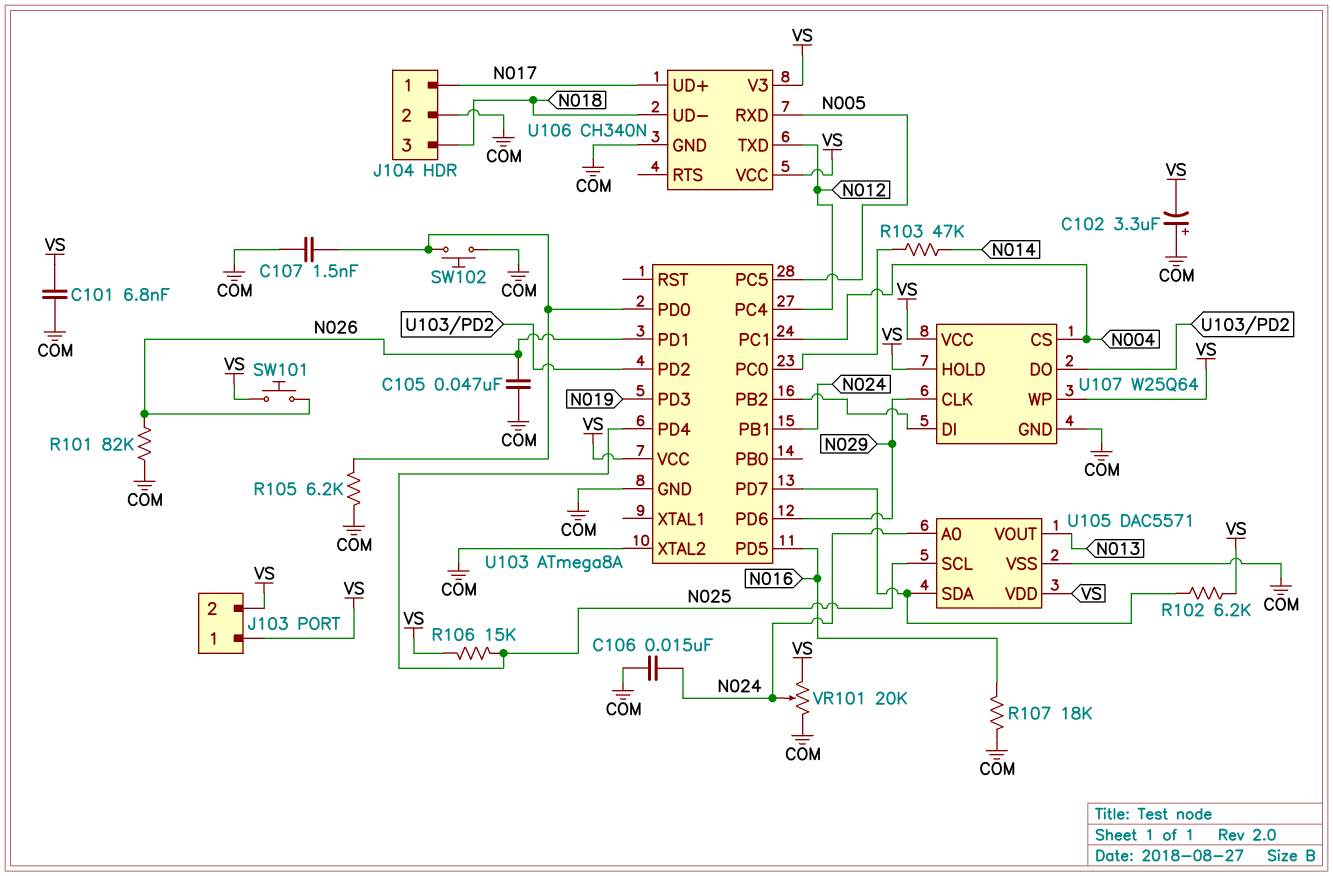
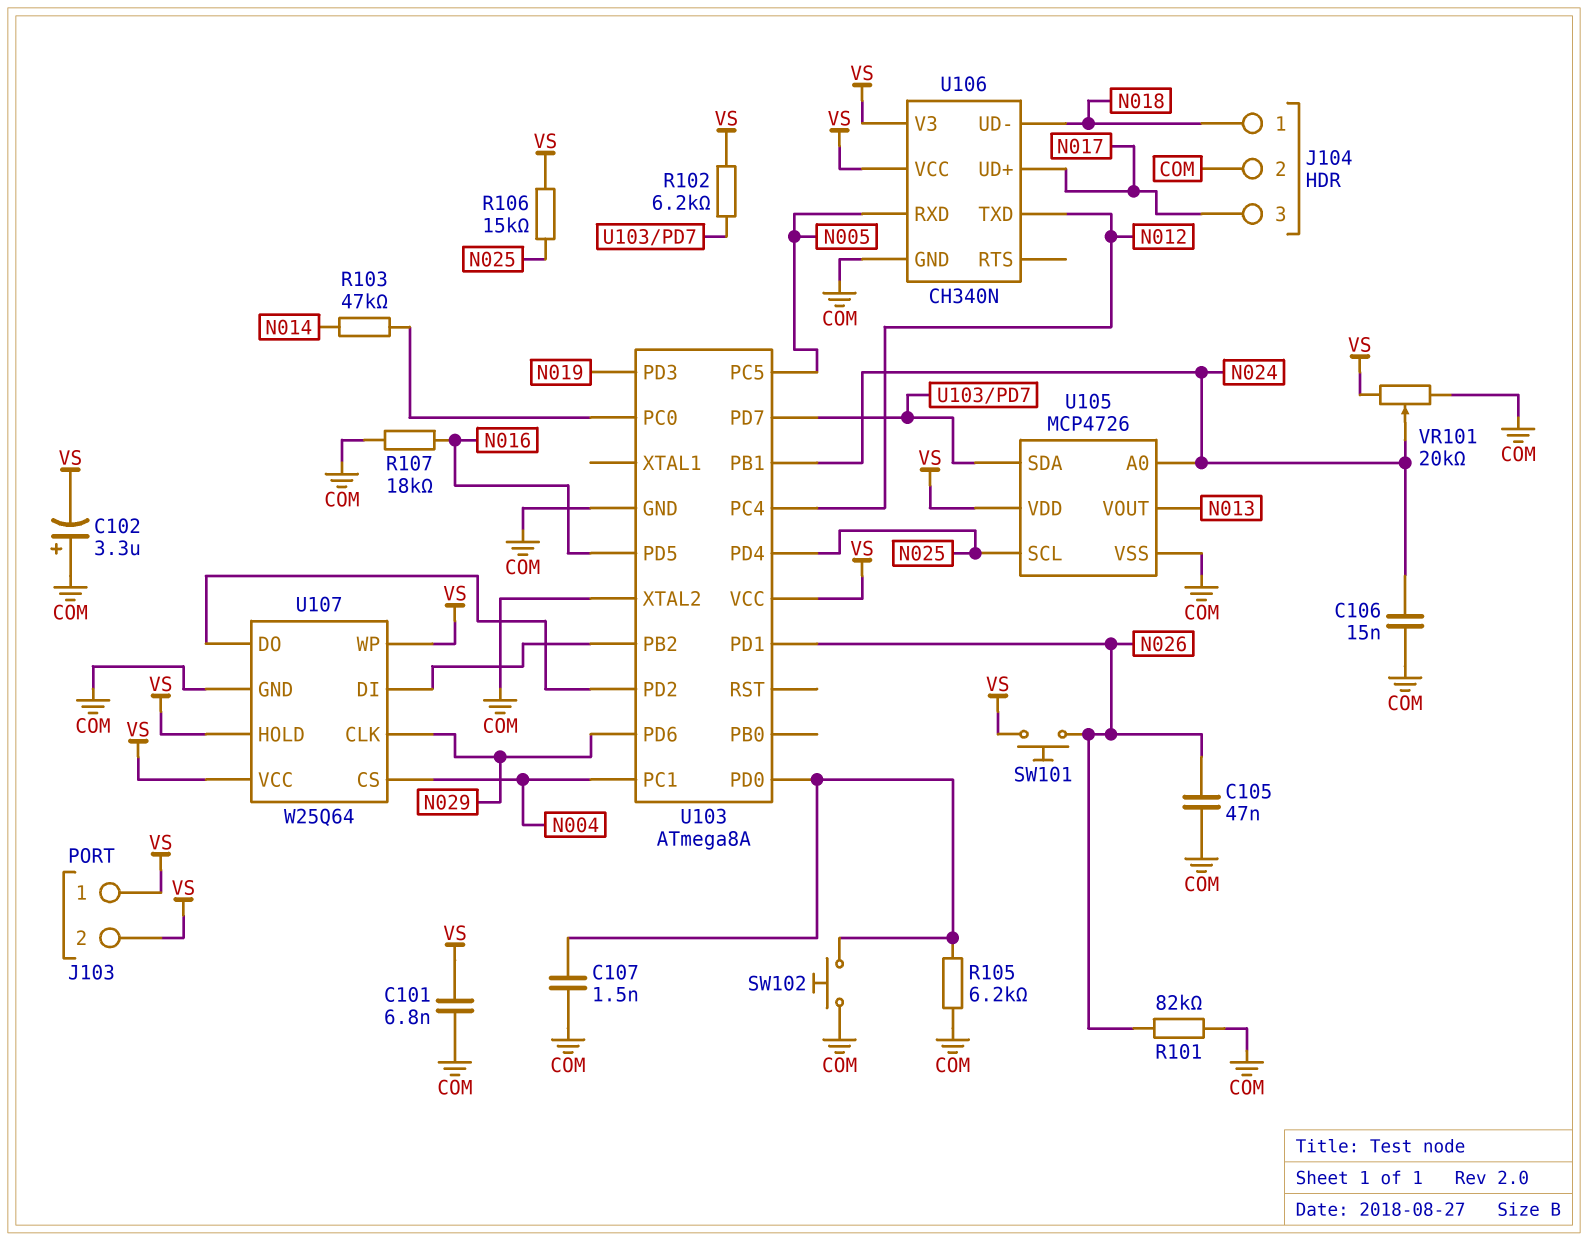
J104 pin 1: N017 -> N018
J104 pin 3: N018 -> N017
U105: DAC5571 -> MCP4726

